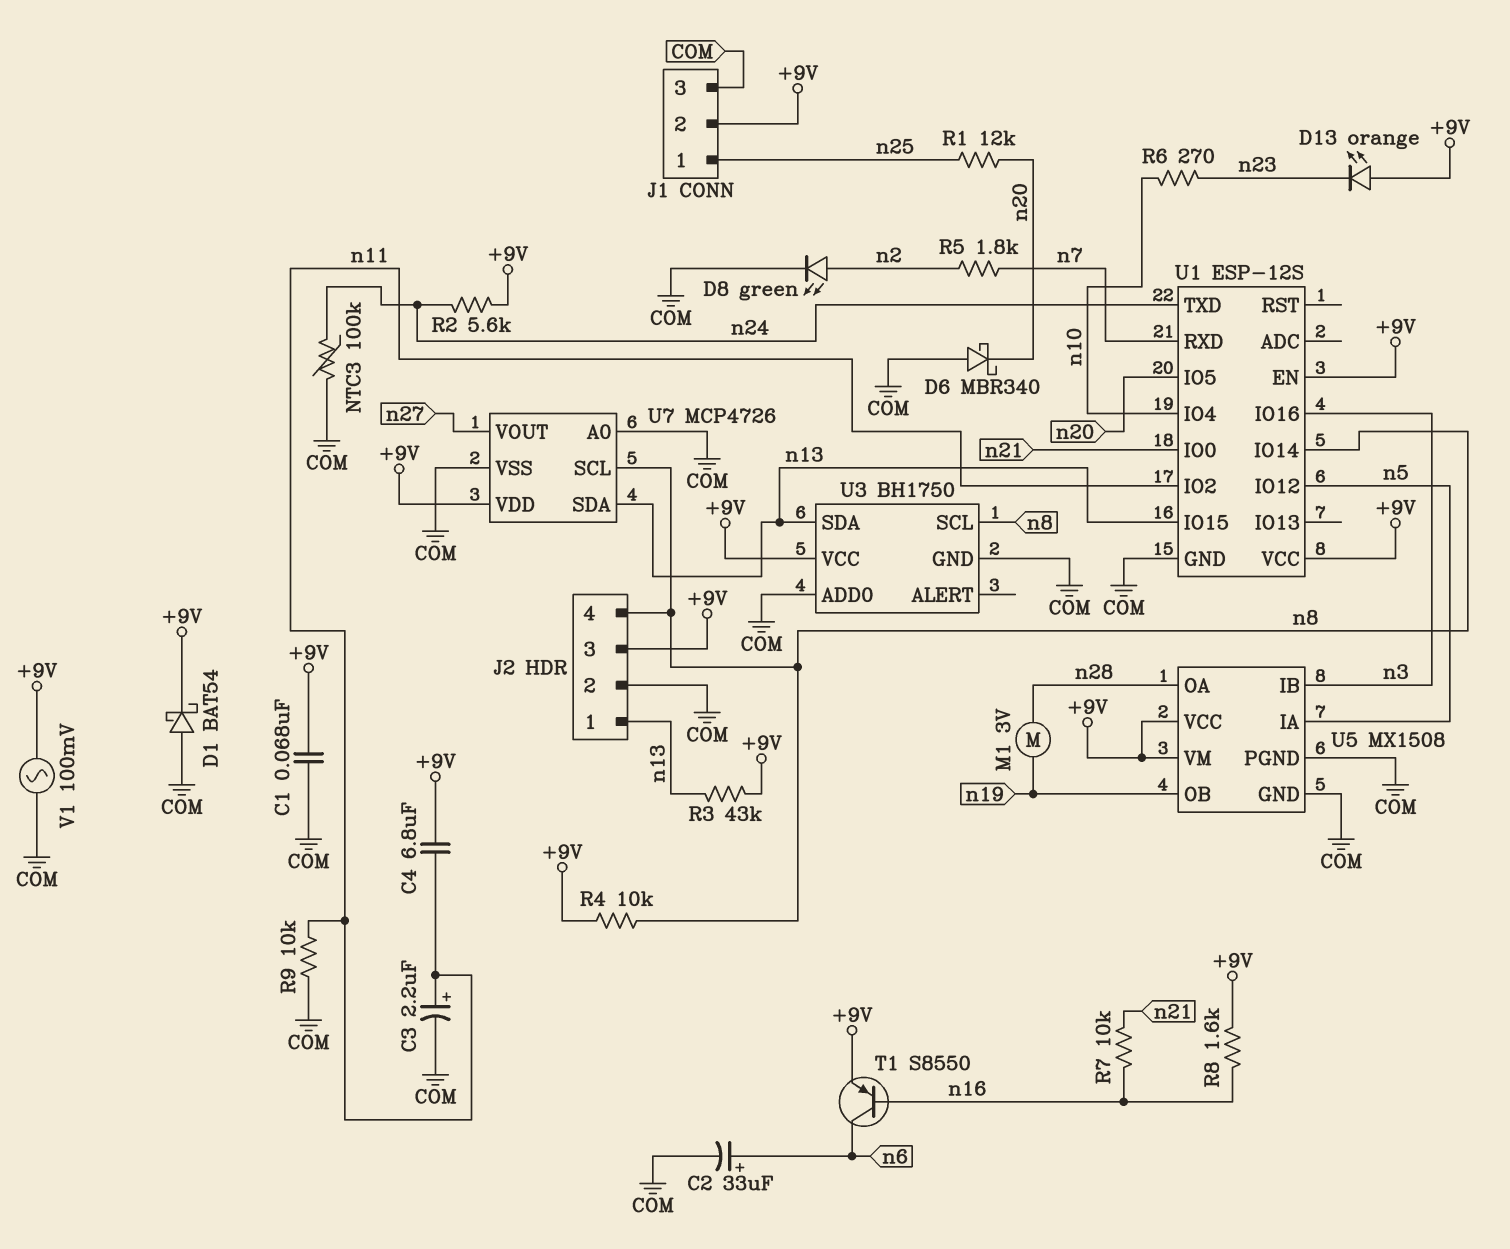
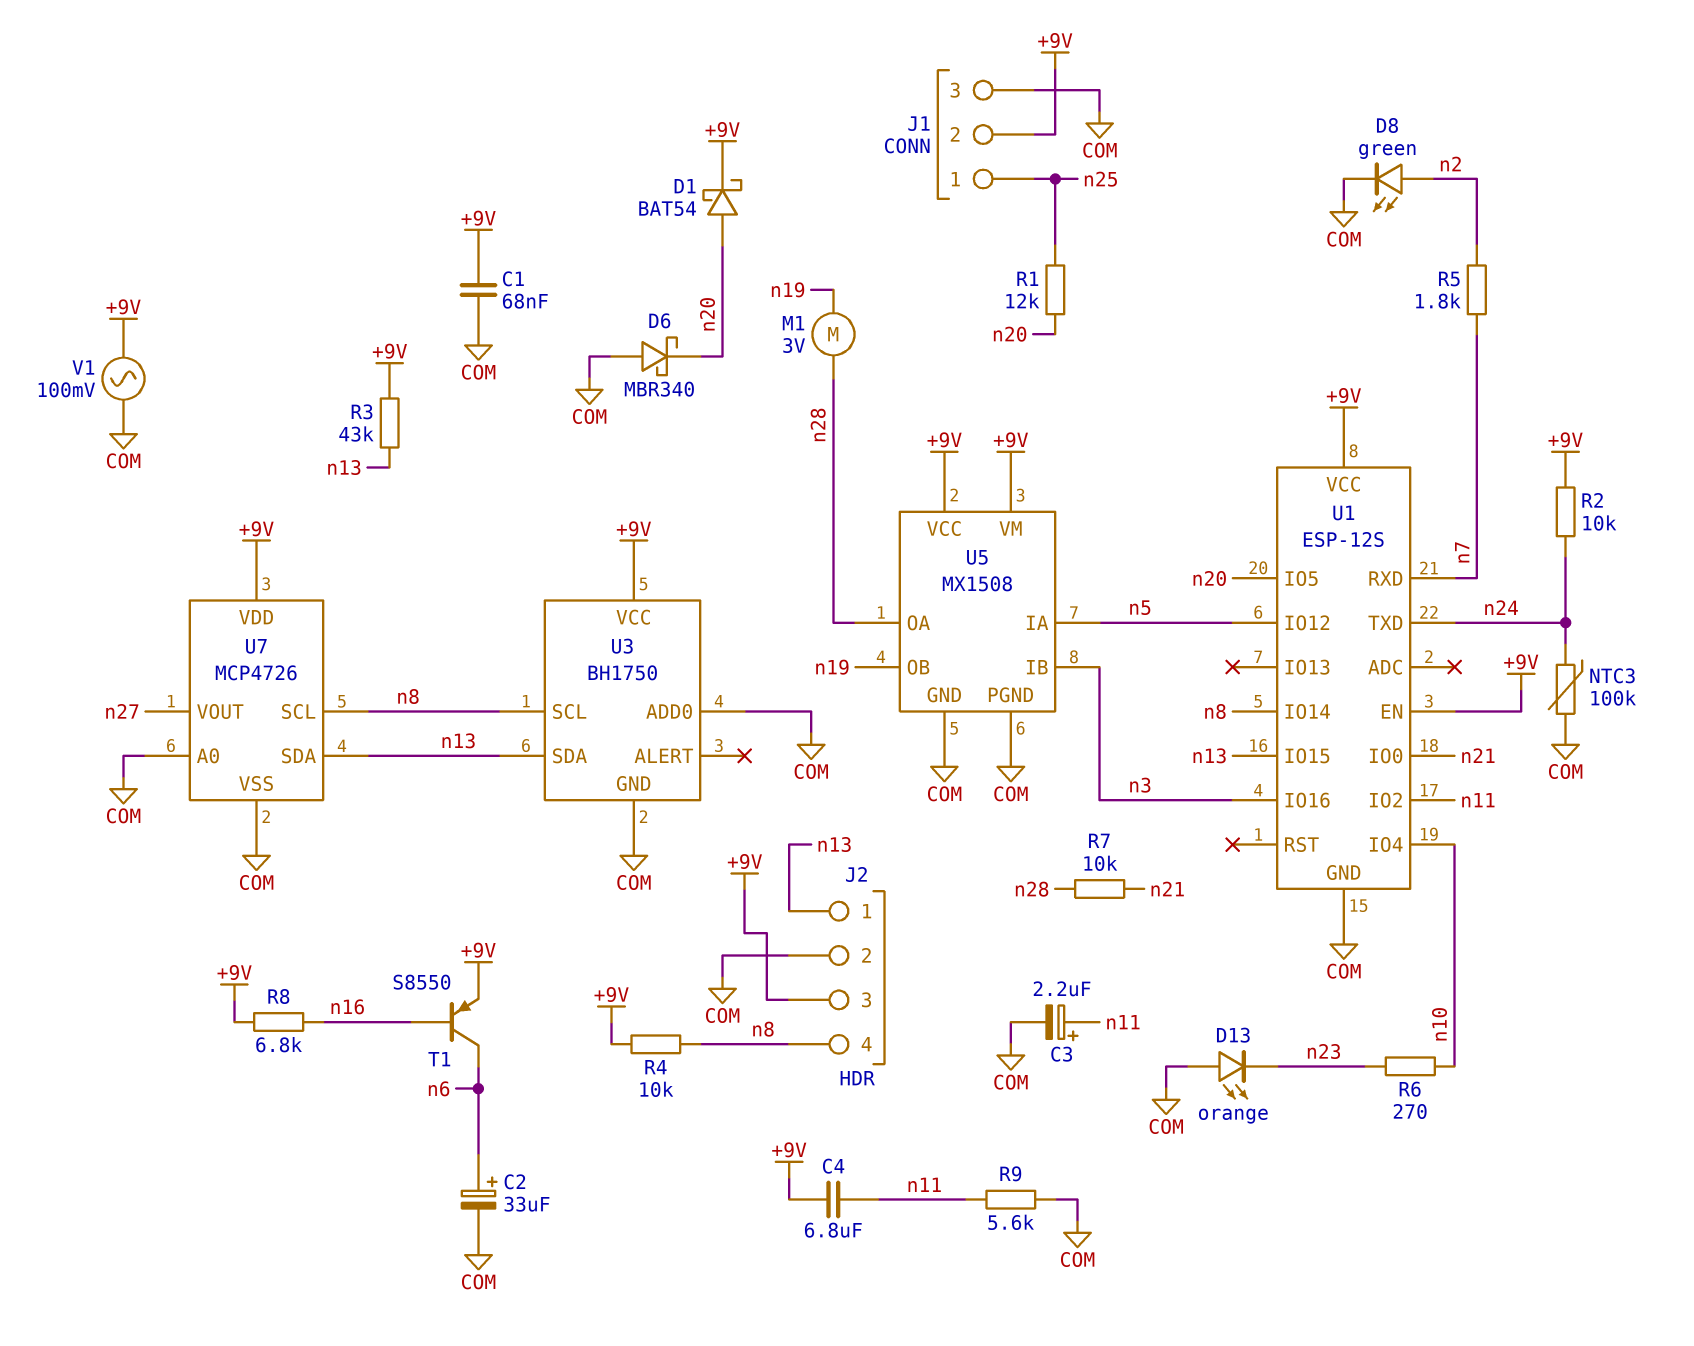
D1: schottky BAT54 (A COM, K +9V) -> schottky BAT54 (A n20, K +9V)
D13: LED orange (A +9V, K n23) -> LED orange (A COM, K n23)
R2: 5.6k (+9V, n24) -> 10k (+9V, n24)
R7: 10k (n16, n21) -> 10k (n21, n28)
R8: 1.6k (+9V, n16) -> 6.8k (+9V, n16)
R9: 10k (COM, n11) -> 5.6k (COM, n11)

